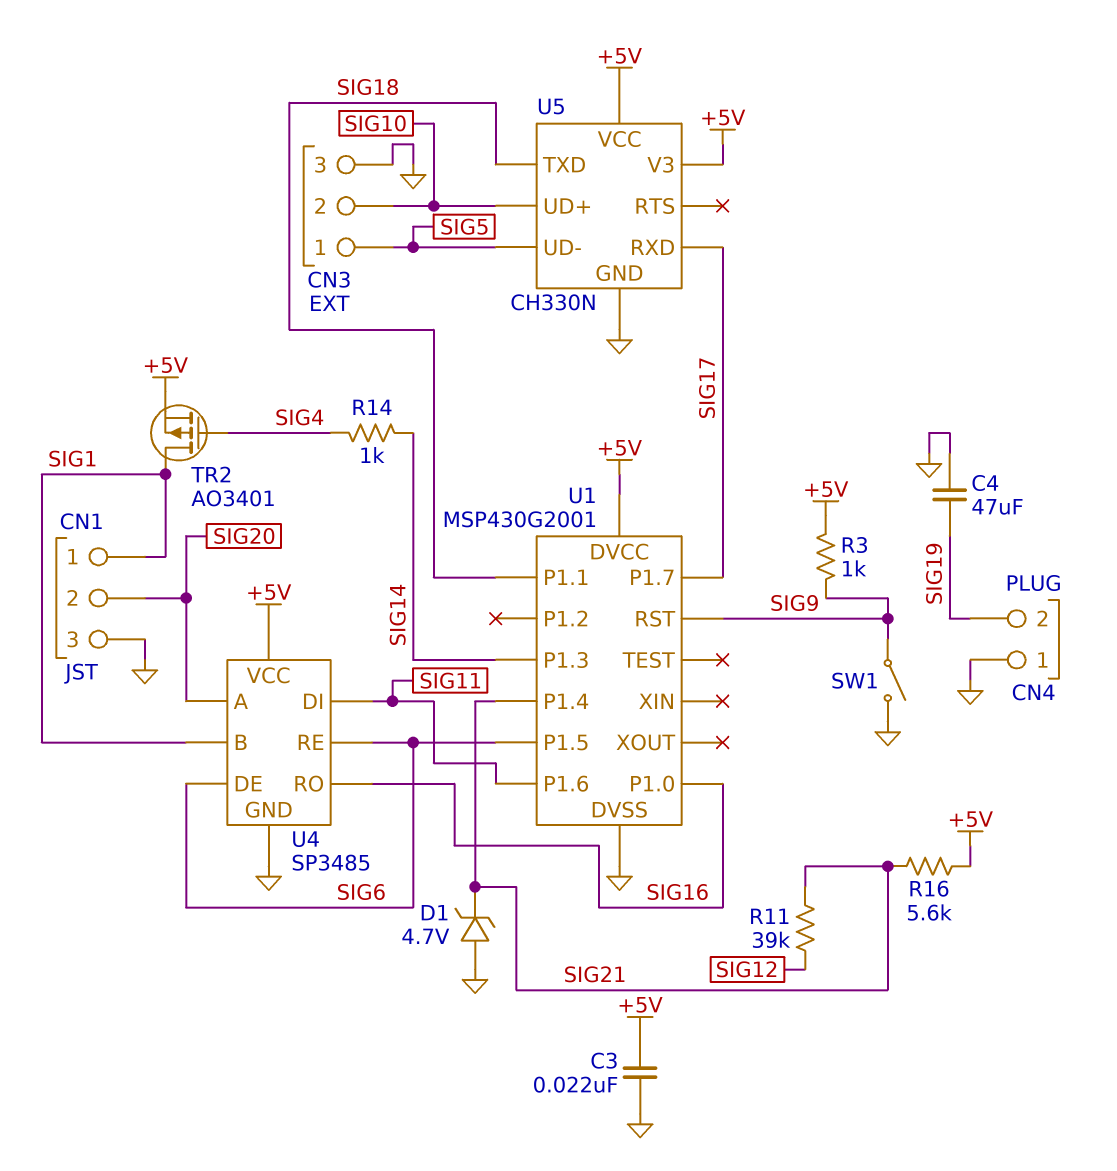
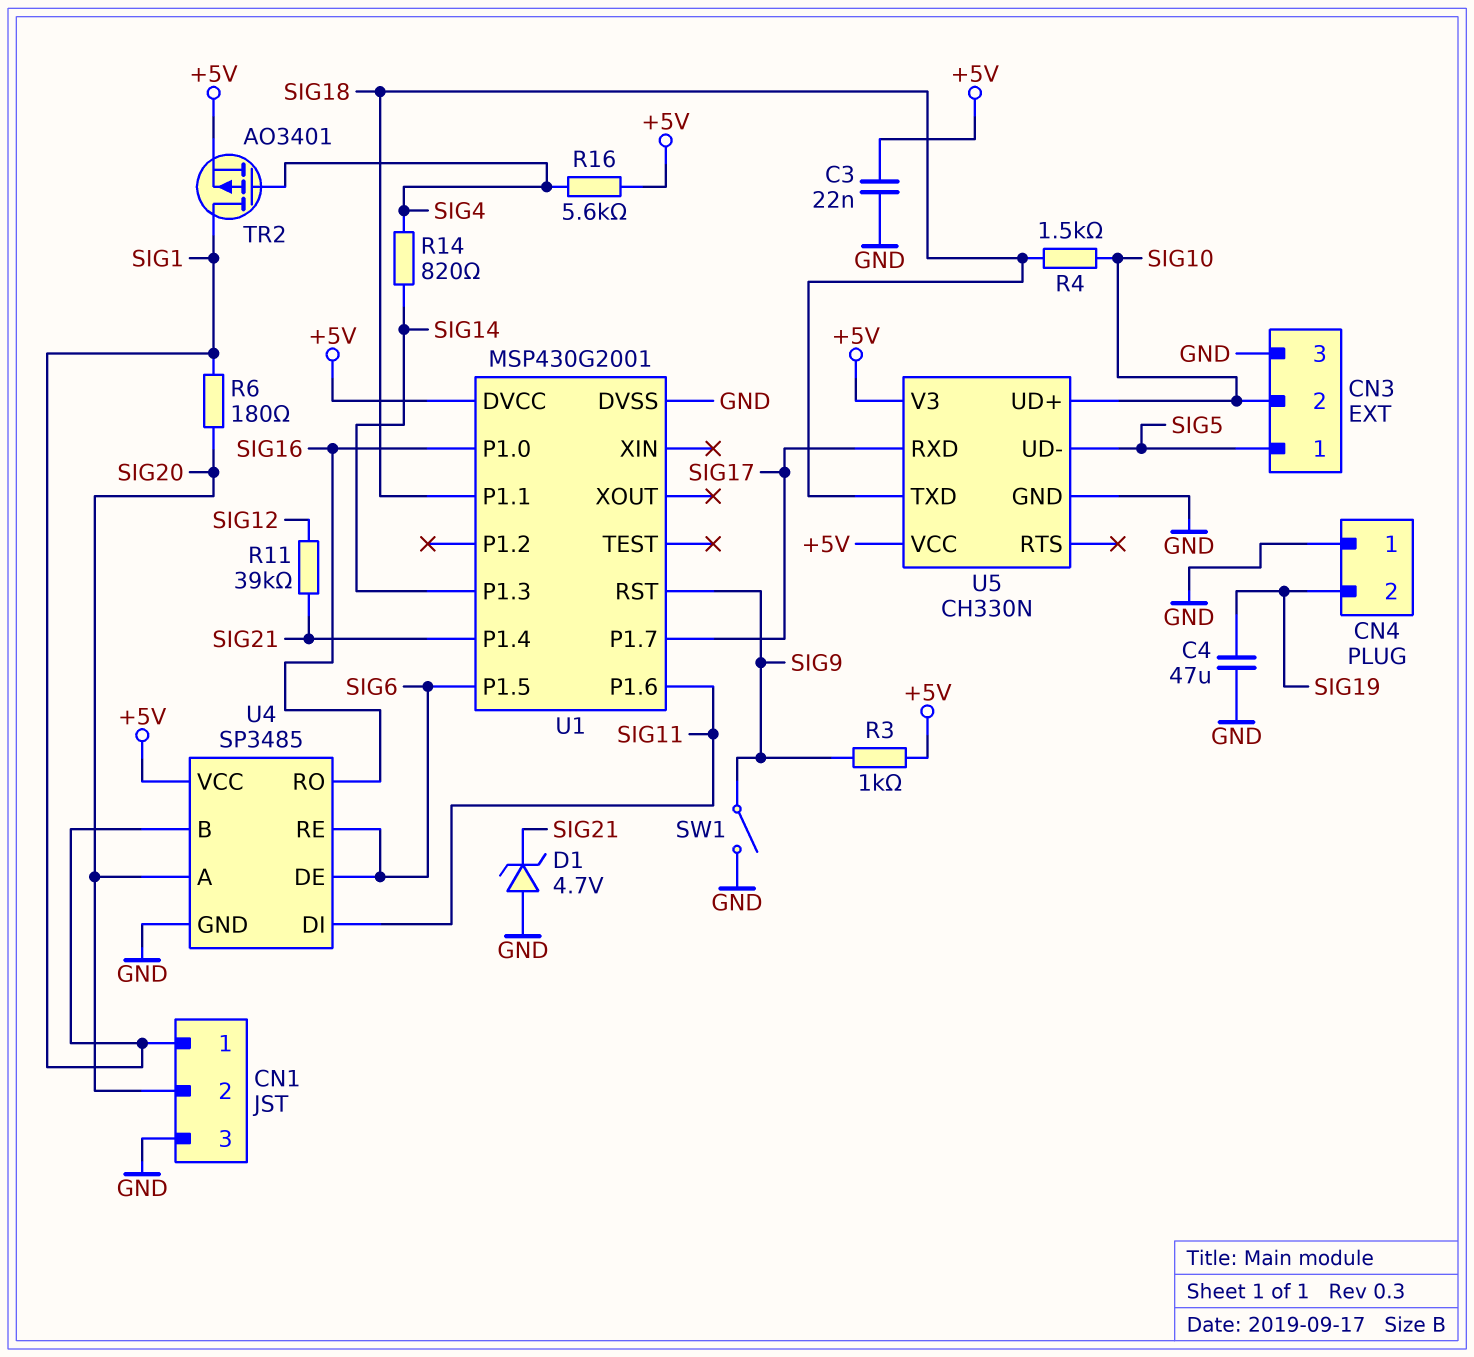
R4: none -> 1.5k (SIG10, SIG18)
R6: none -> 180 (SIG1, SIG20)
R14: 1k (SIG4, SIG14) -> 820 (SIG4, SIG14)
R16: 5.6k (+5V, SIG21) -> 5.6k (+5V, SIG4)

